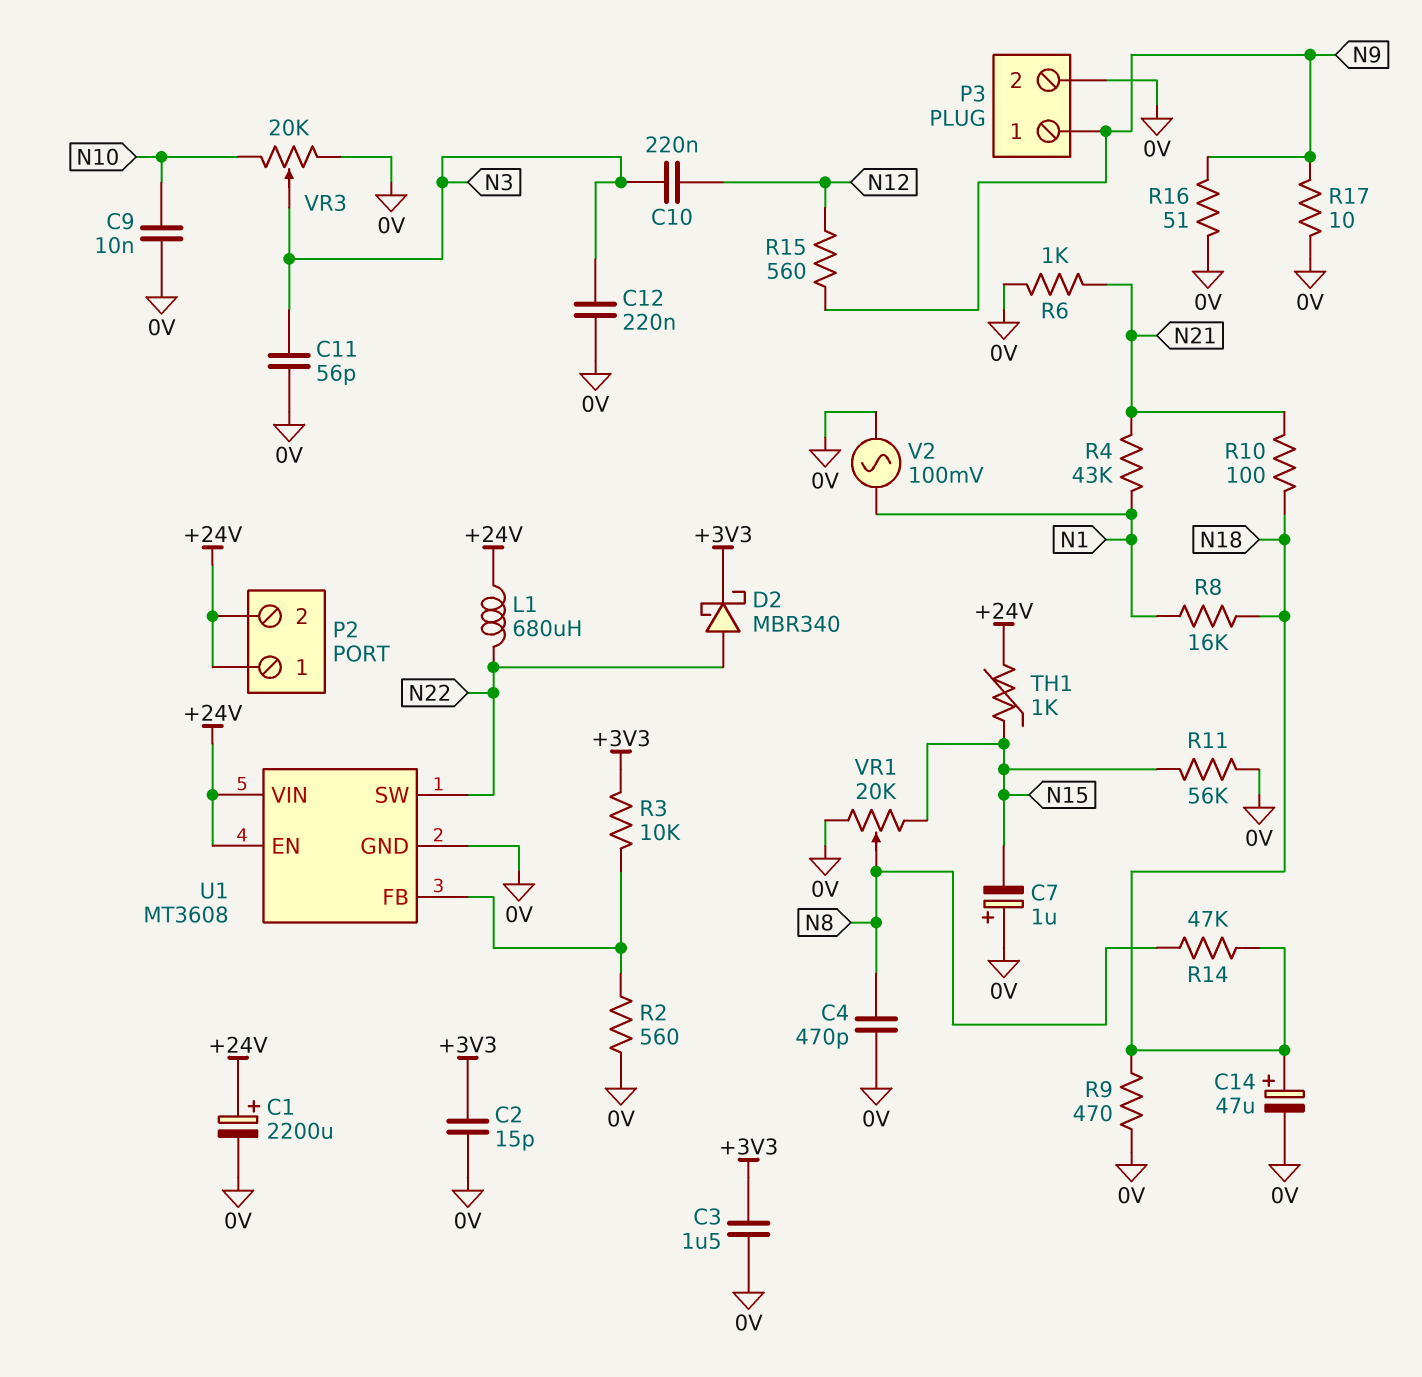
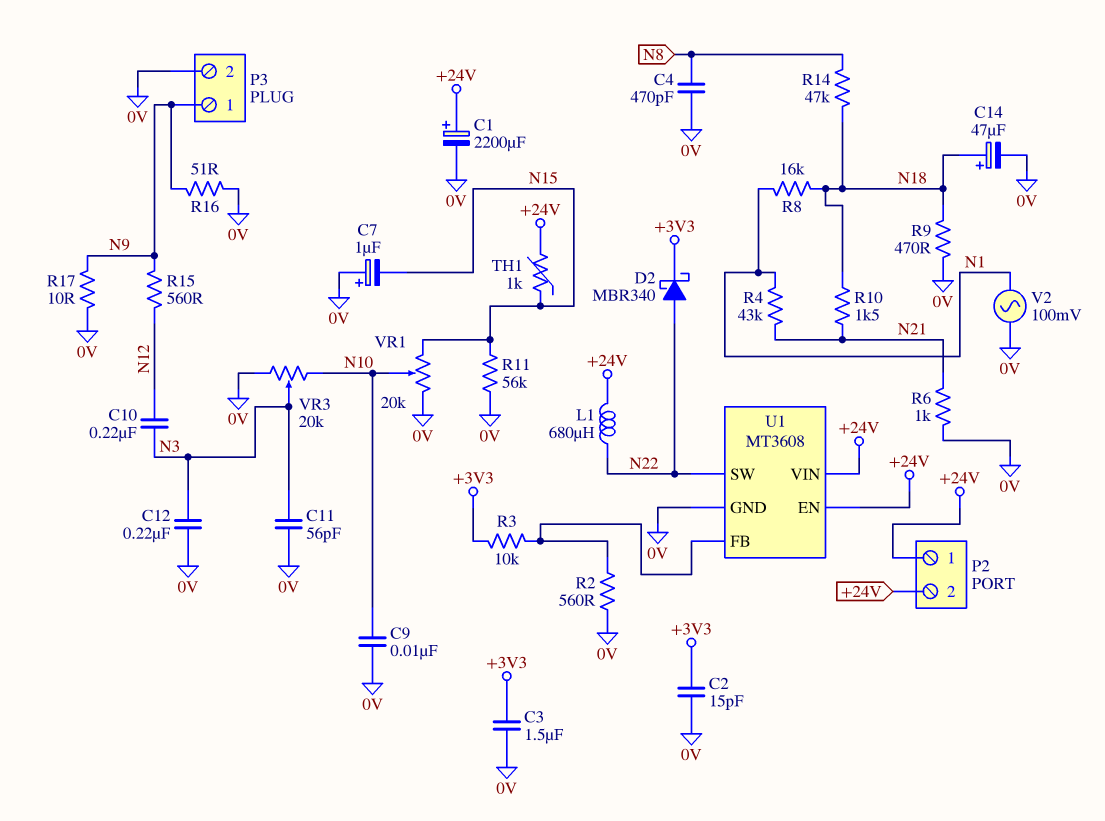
R10: 100 (N18, N21) -> 1.5k (N18, N21)
VR1: 20k (0V, N15, wiper N8) -> 20k (0V, N15, wiper N10)

